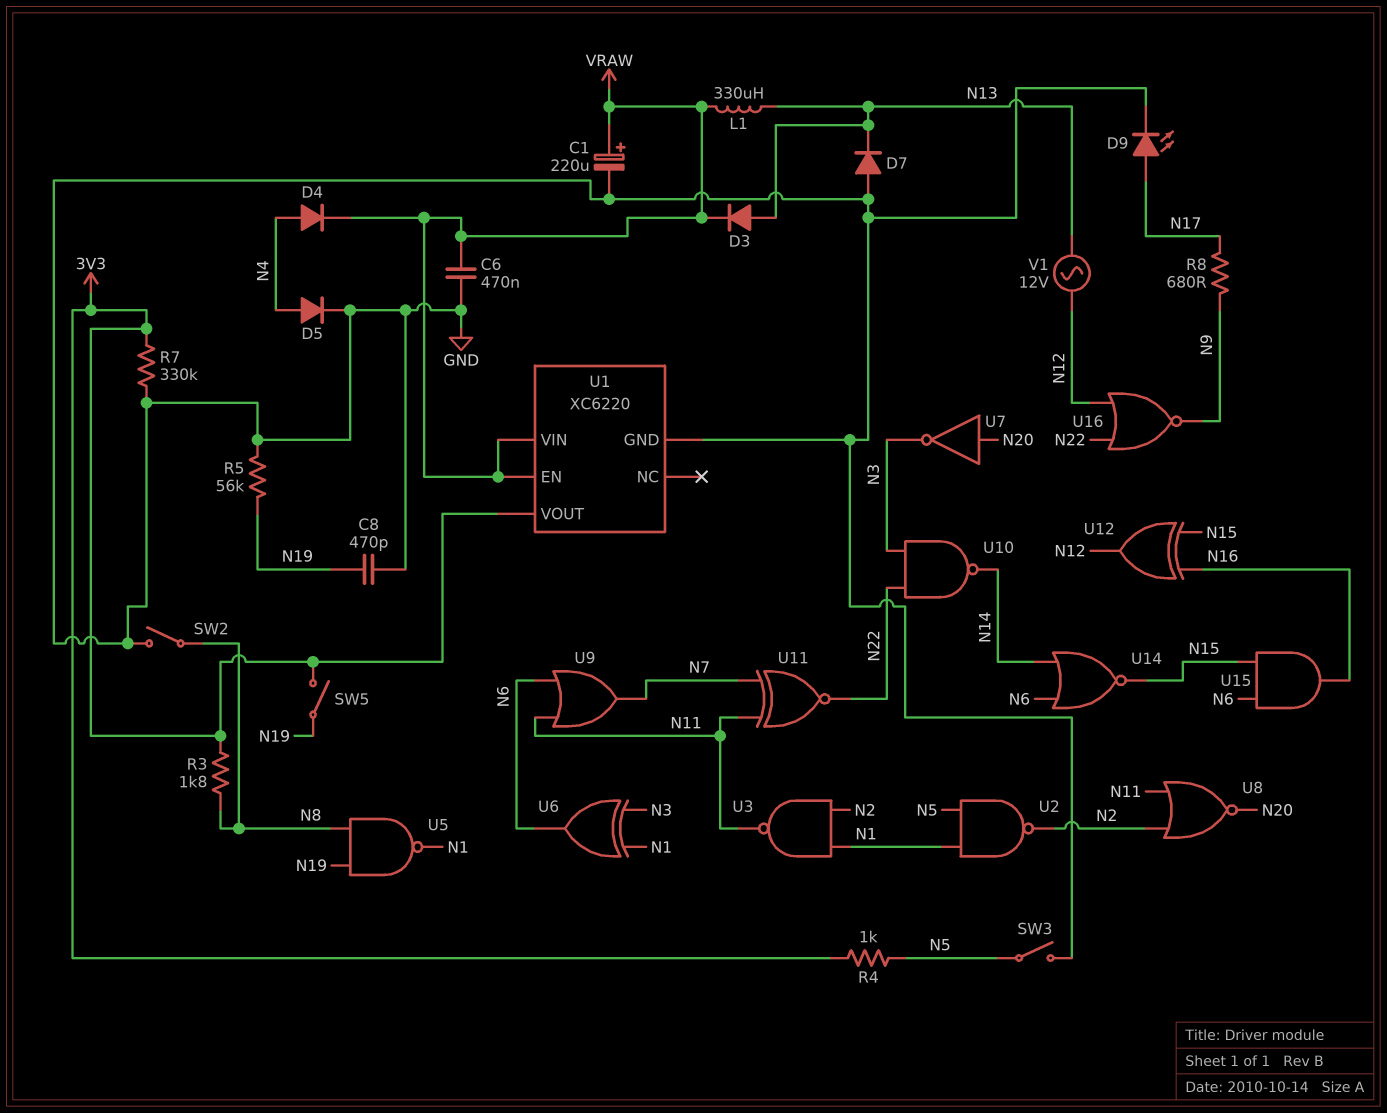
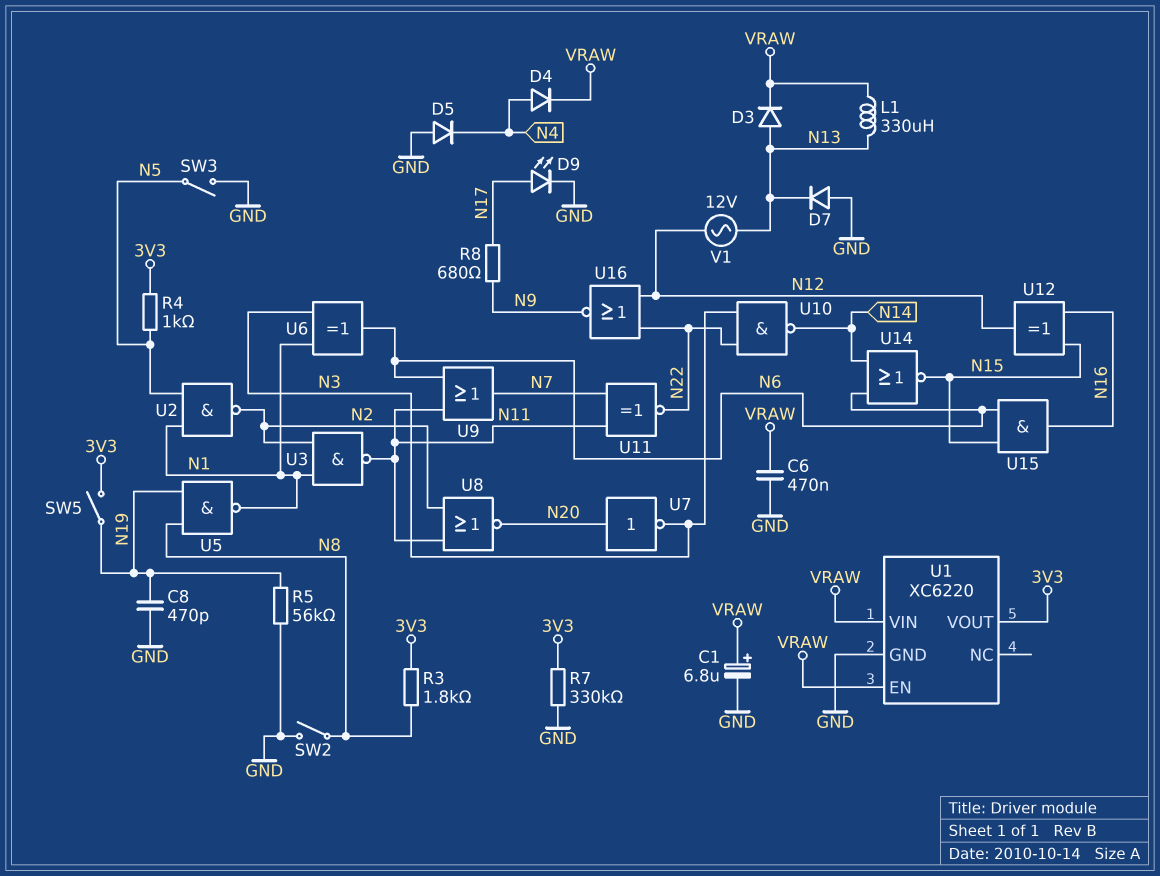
C1: 220uF (plus VRAW, minus GND) -> 6.8uF (plus VRAW, minus GND)
D5: diode (A N4, K GND) -> diode (A GND, K N4)

